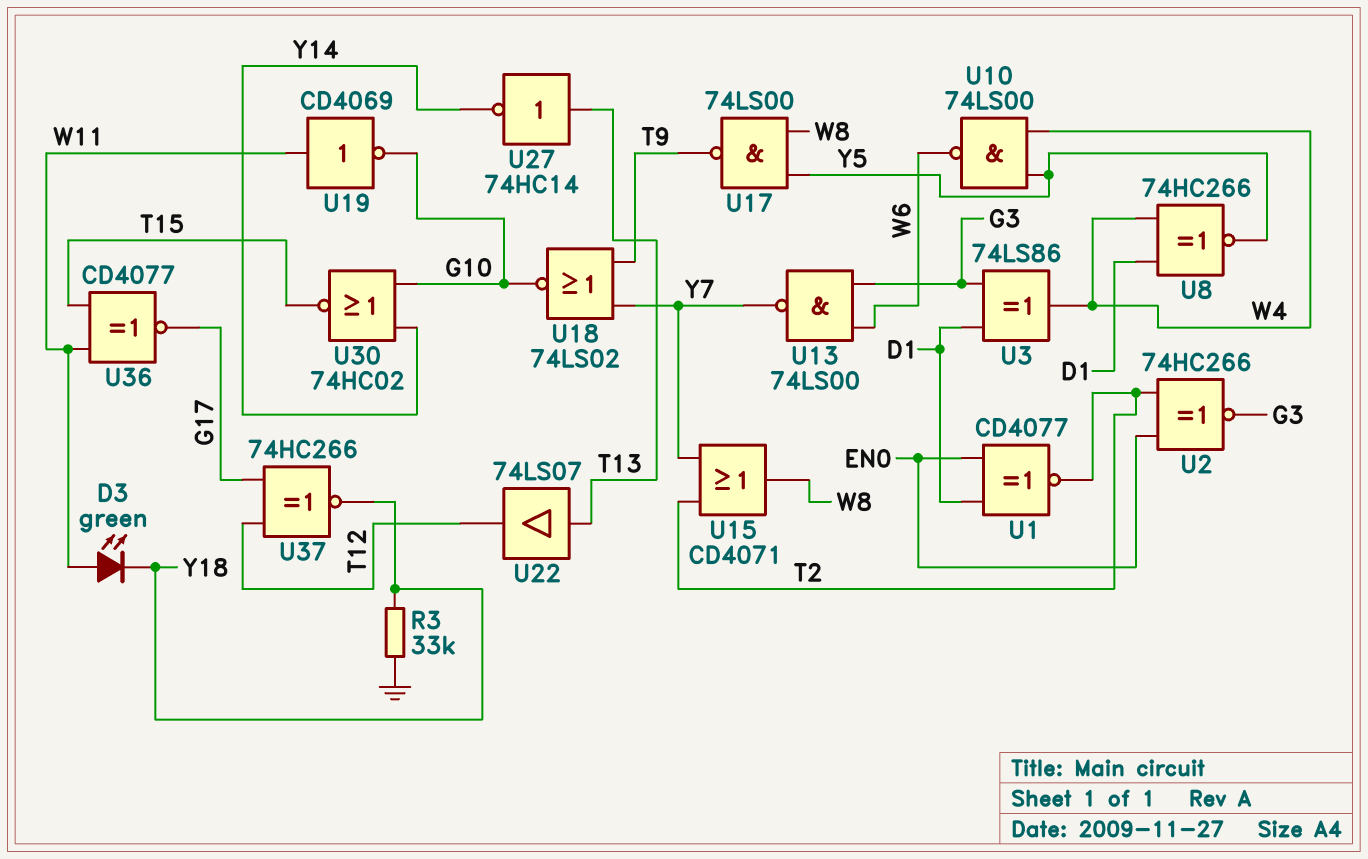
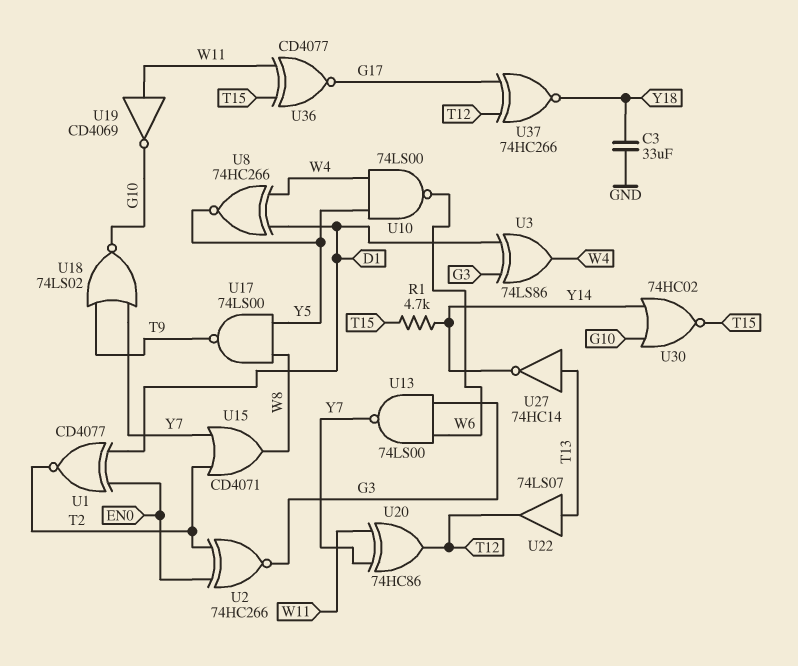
C3: none -> 33uF (GND, Y18)
D3: LED green (A W11, K Y18) -> none
R1: none -> 4.7k (T15, Y14)
R3: 33k (GND, Y18) -> none
U20: none -> XOR 74HC86 (in W11, in Y7, out T12)

